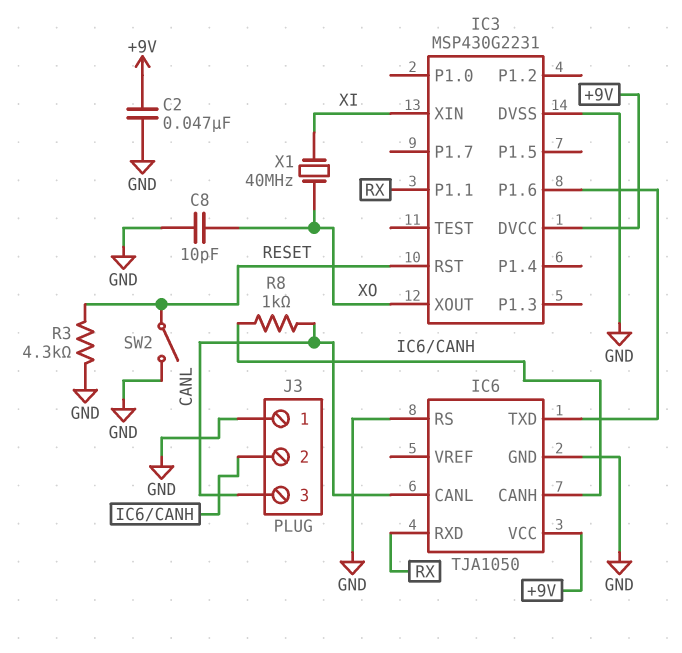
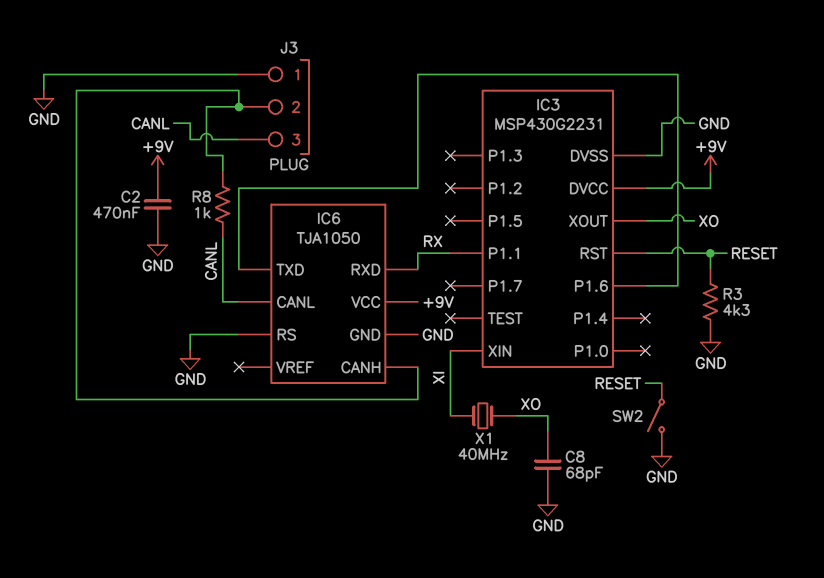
C2: 47nF (+9V, GND) -> 470nF (+9V, GND)
C8: 10pF (GND, XO) -> 68pF (GND, XO)

